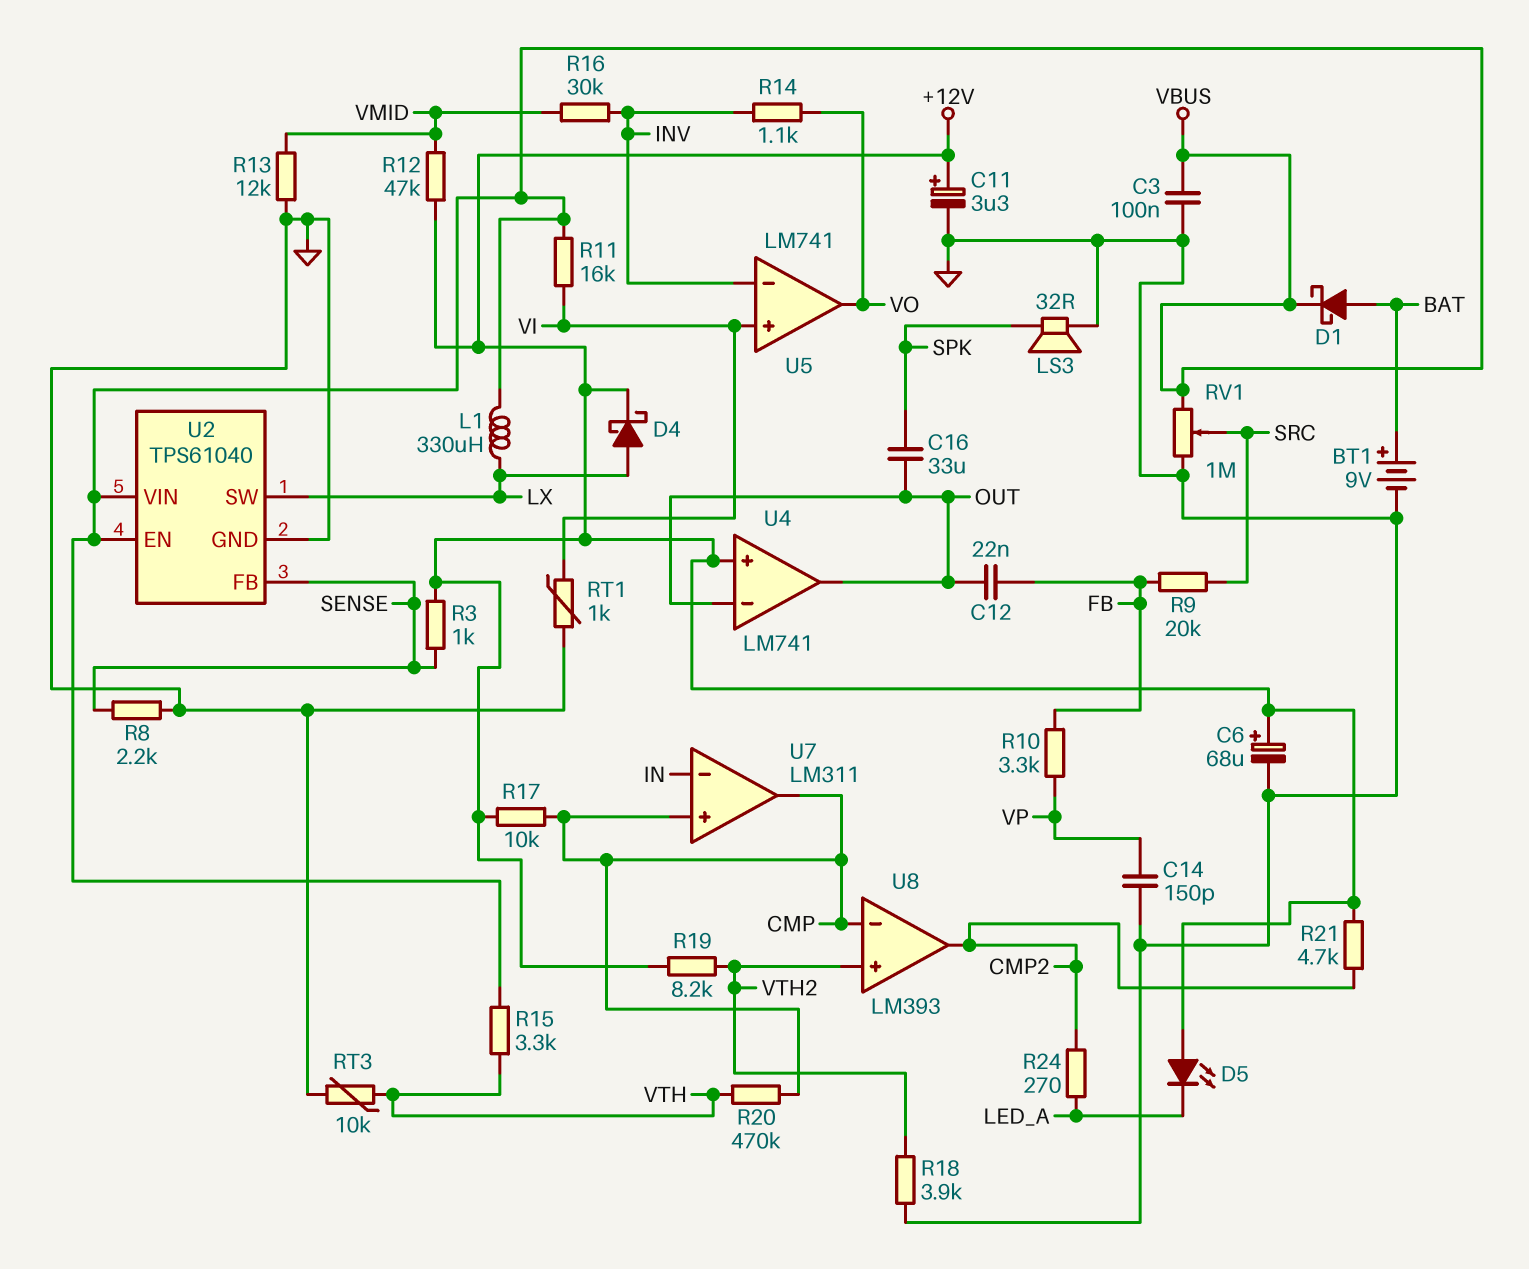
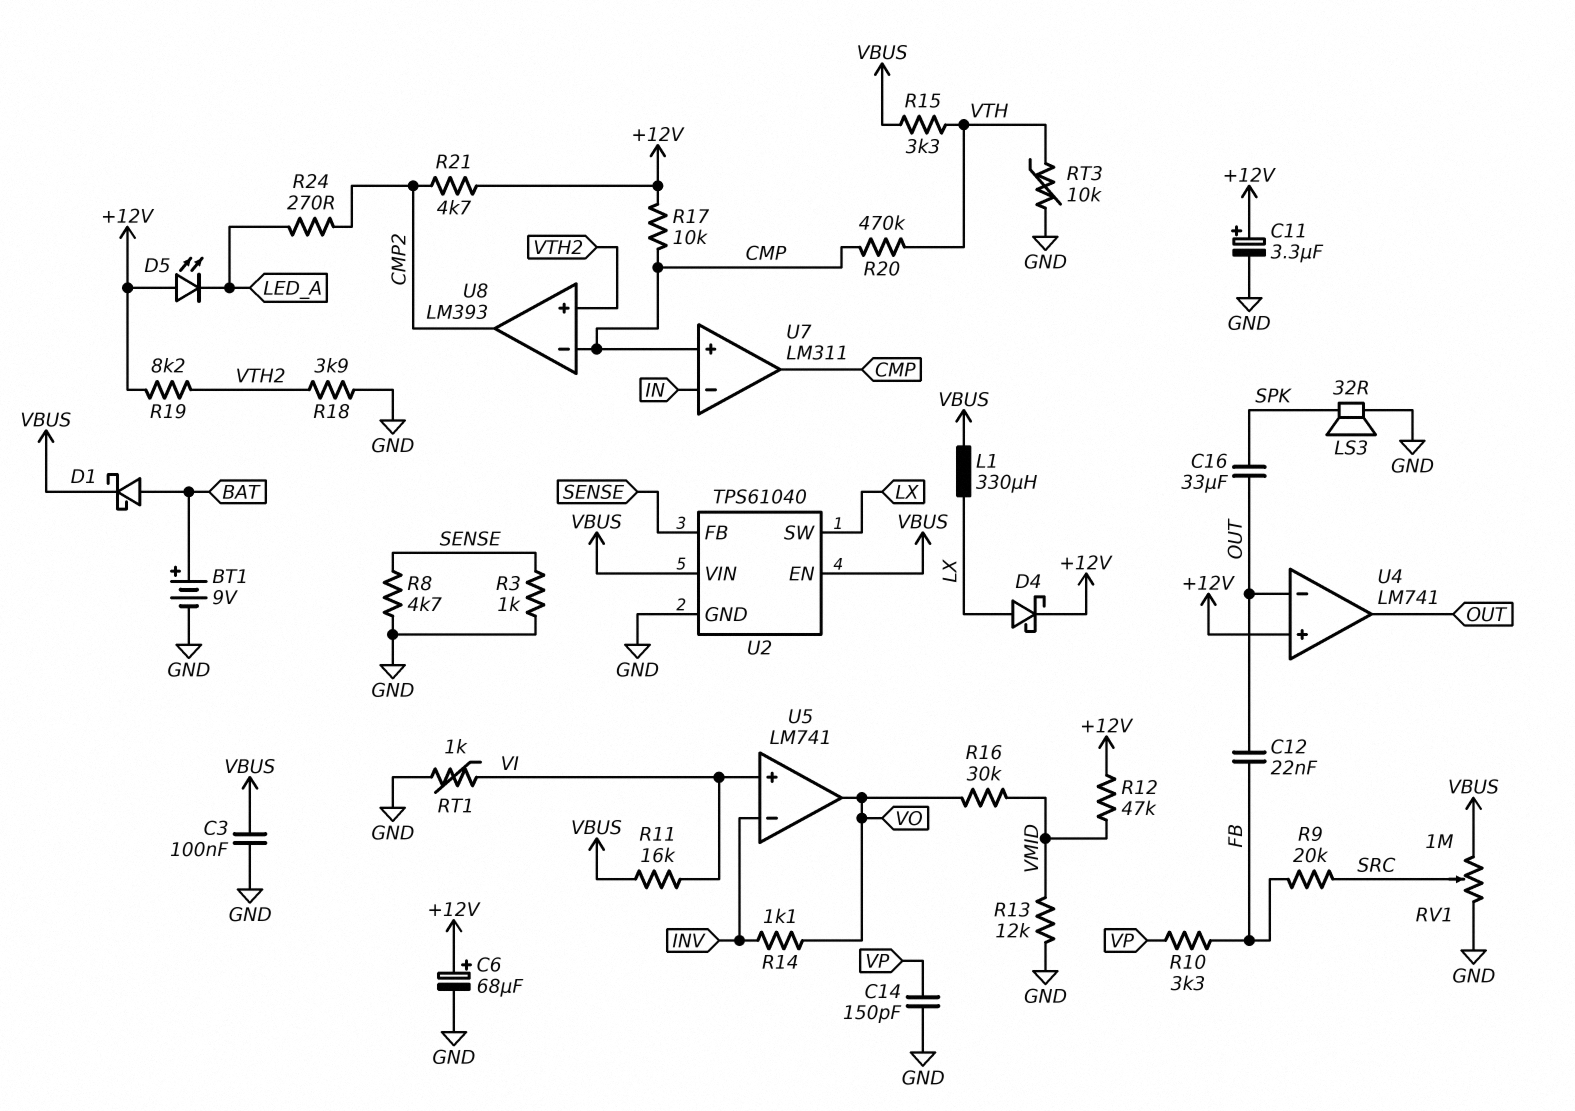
R3: 1k (+12V, SENSE) -> 1k (GND, SENSE)
R8: 2.2k (GND, SENSE) -> 4.7k (GND, SENSE)
R16: 30k (INV, VMID) -> 30k (VMID, VO)

